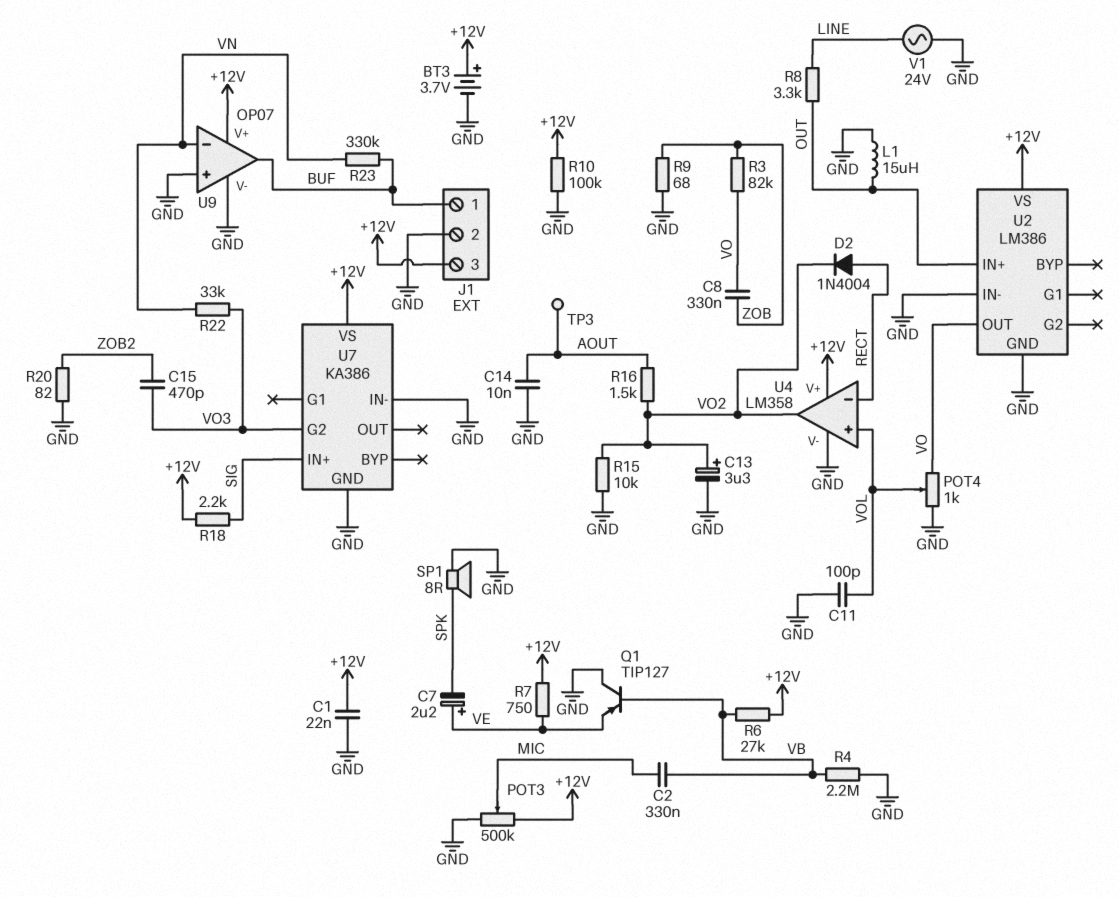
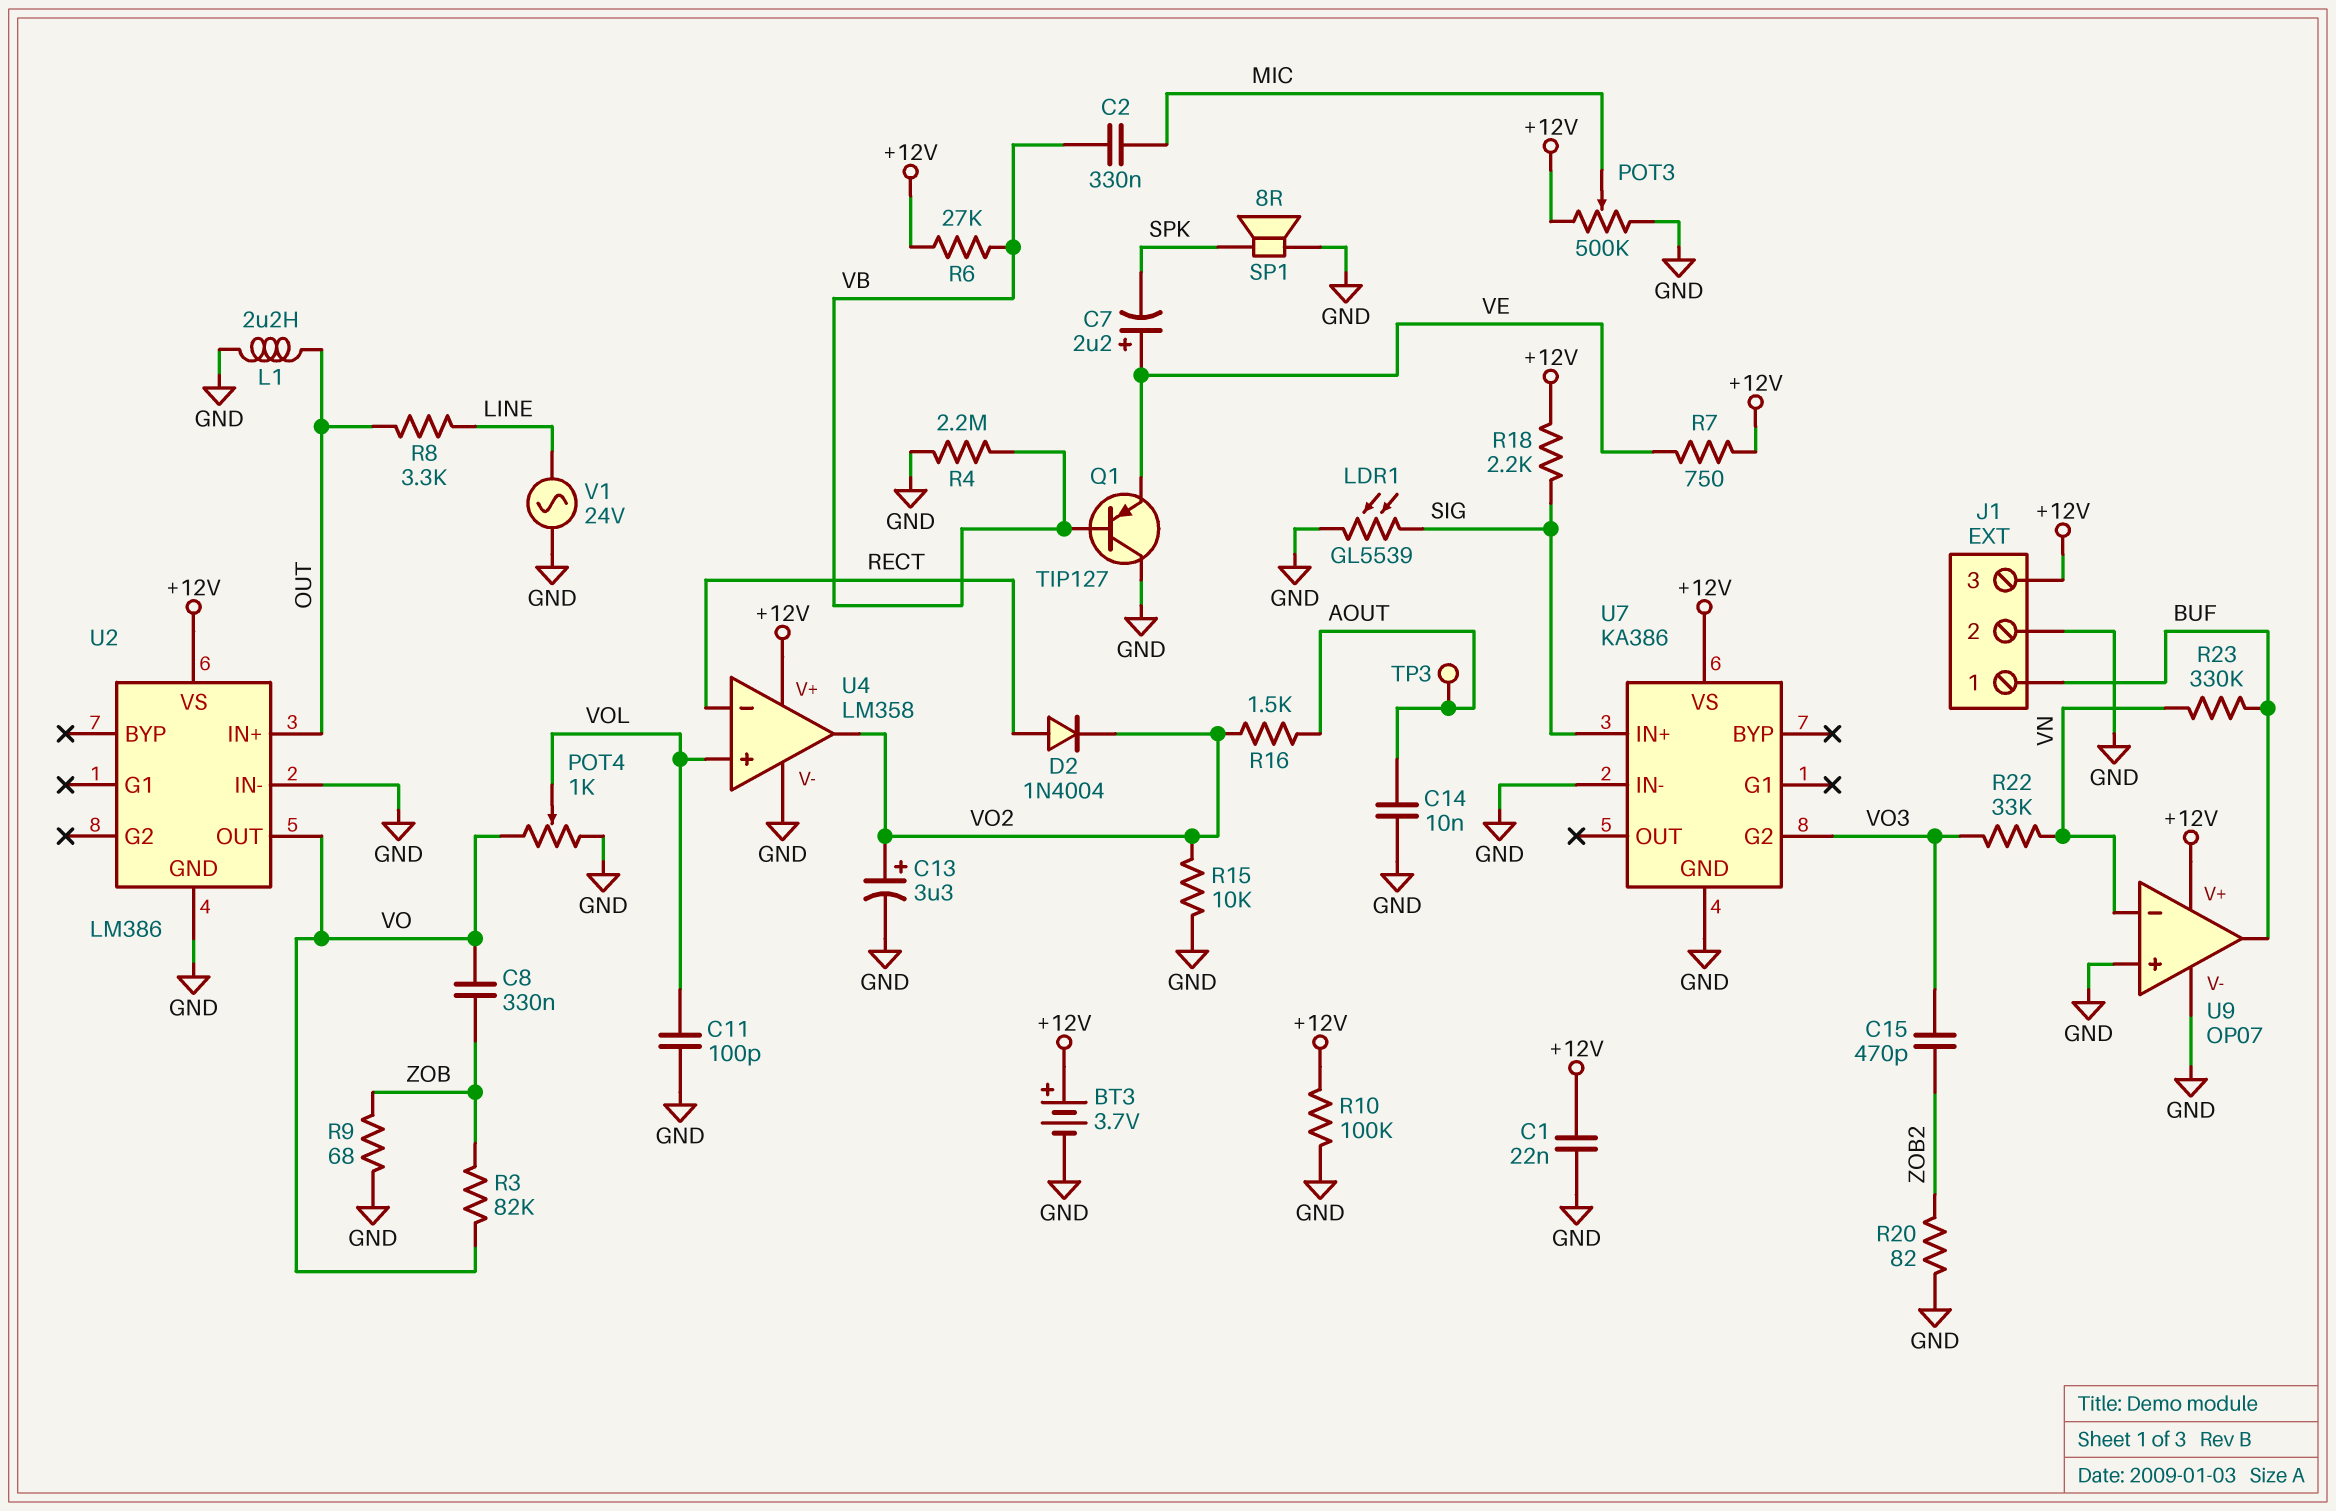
L1: 15uH (GND, OUT) -> 2.2uH (GND, OUT)
LDR1: none -> GL5539 (GND, SIG)

